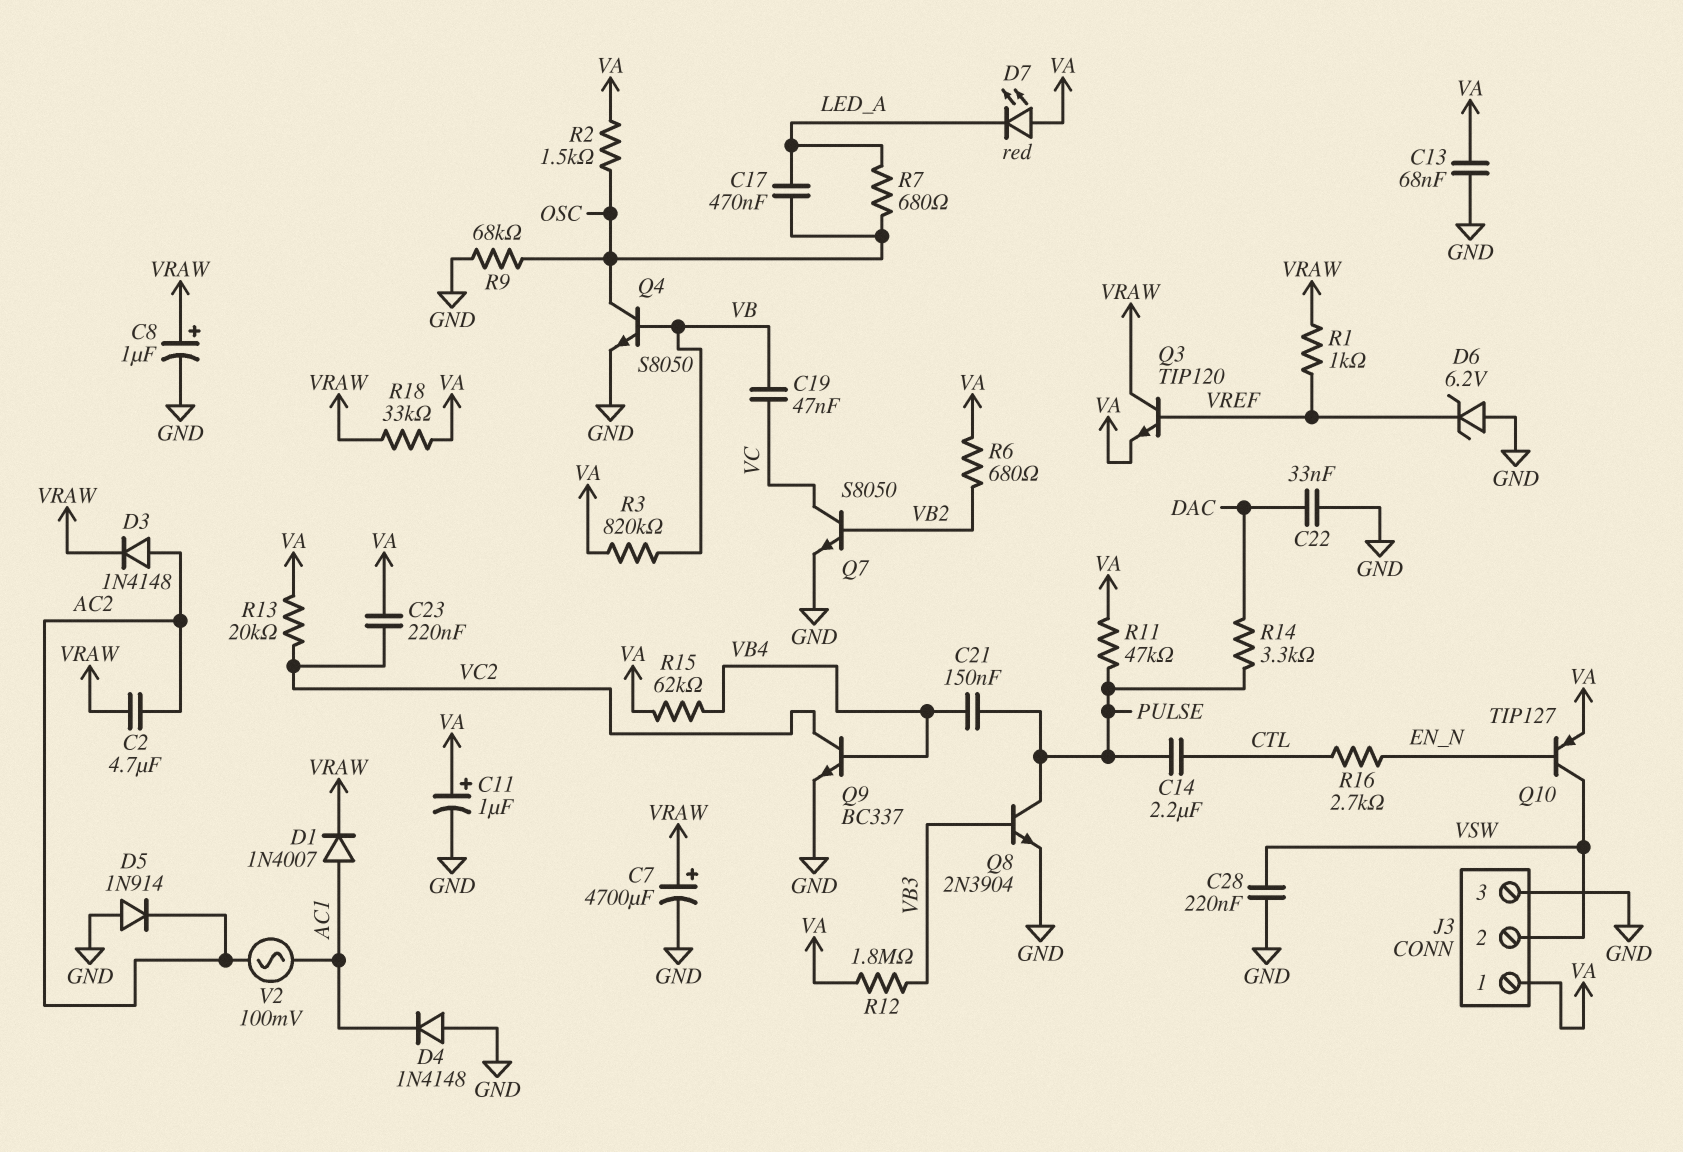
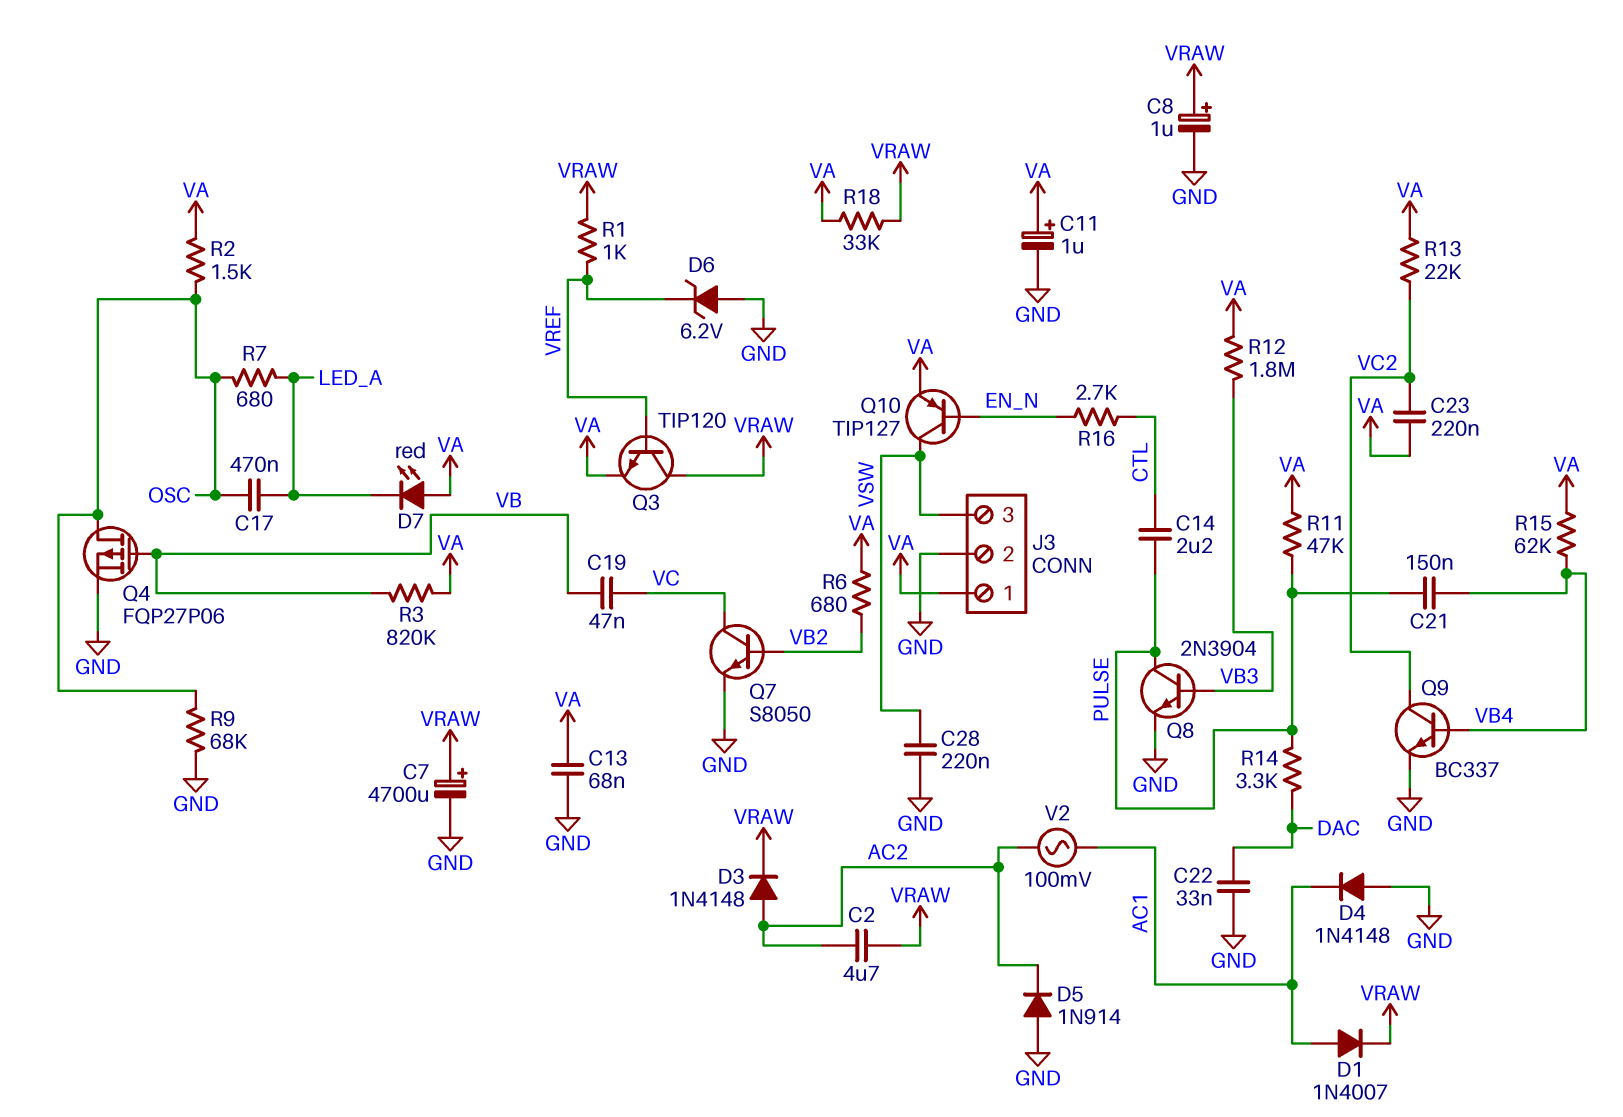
J3 pin 2: VSW -> GND
J3 pin 3: GND -> VSW
Q4: NPN S8050 (B VB, C OSC, E GND) -> PMOS FQP27P06 (G VB, D OSC, S GND)
R13: 20k (VA, VC2) -> 22k (VA, VC2)

